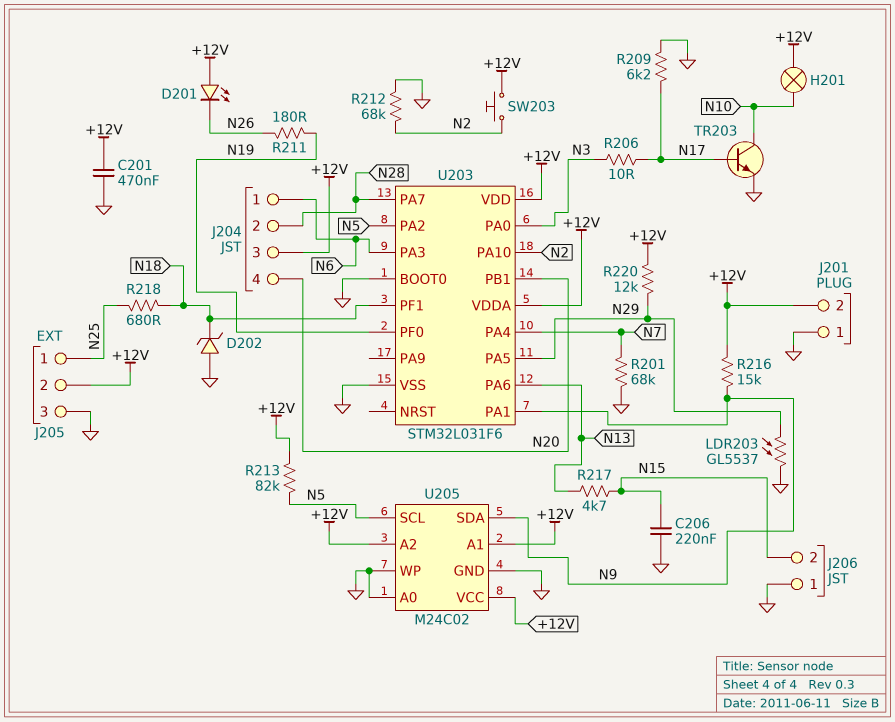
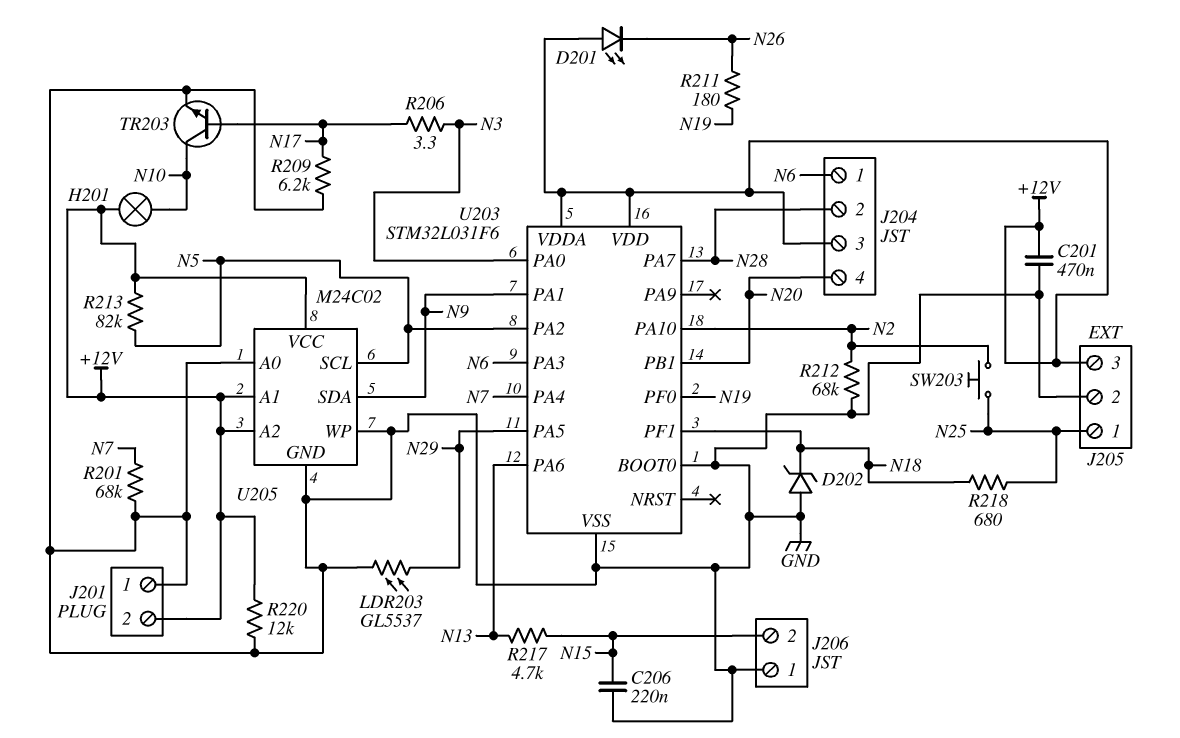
J205 pin 2: +12V -> GND
J205 pin 3: GND -> +12V
R206: 10 (N3, N17) -> 3.3 (N3, N17)
R216: 15k (+12V, N9) -> none
R220: 12k (+12V, N29) -> 12k (+12V, GND)
SW203: button (+12V, N2) -> button (N2, N25)

